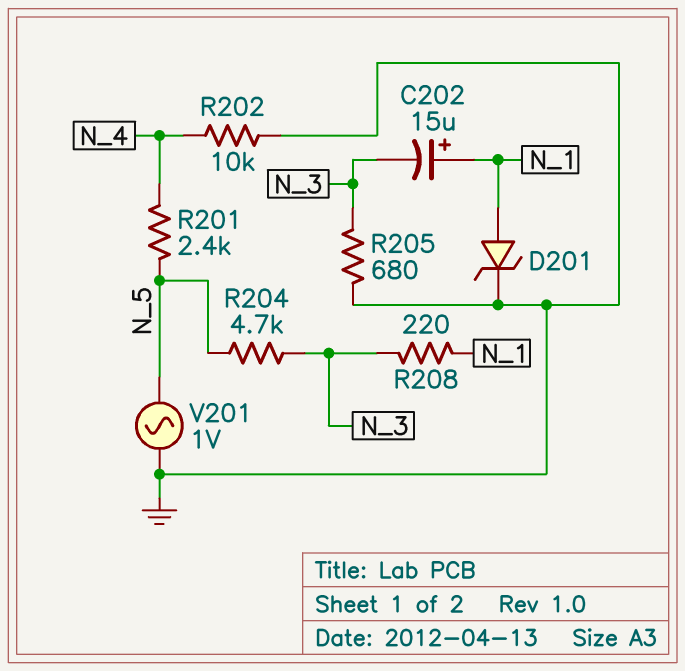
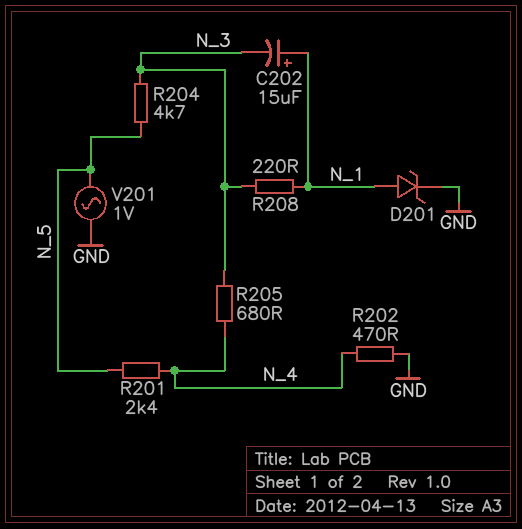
R202: 10k (GND, N_4) -> 470 (GND, N_4)
R205: 680 (GND, N_3) -> 680 (N_3, N_4)

